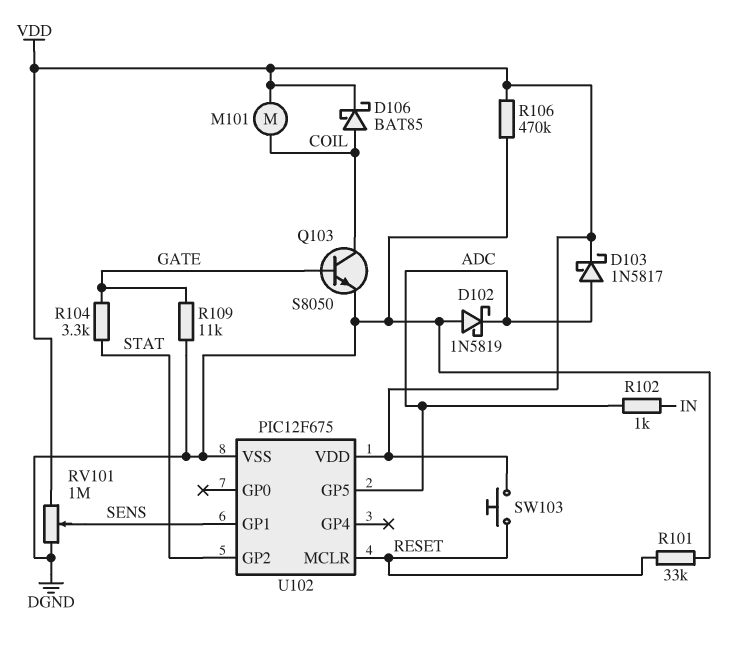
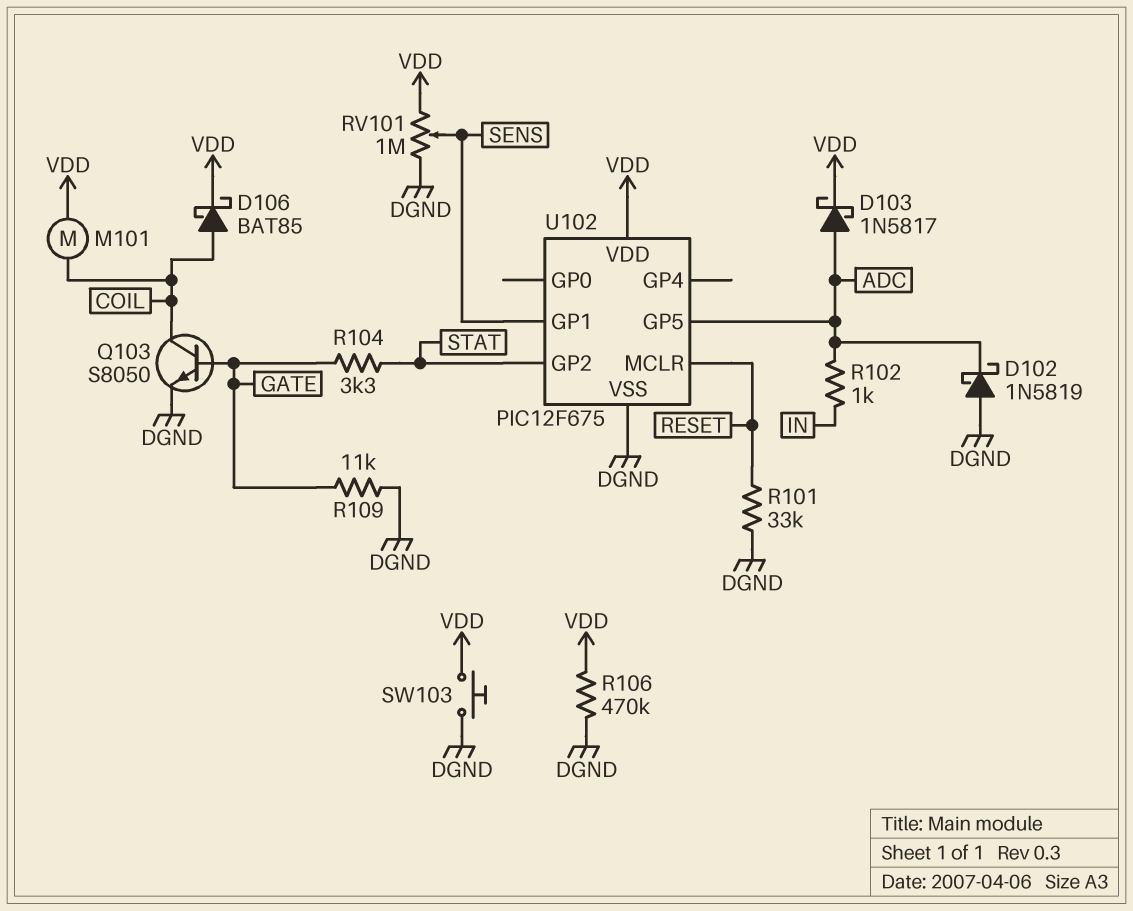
SW103: button (RESET, VDD) -> button (DGND, VDD)

